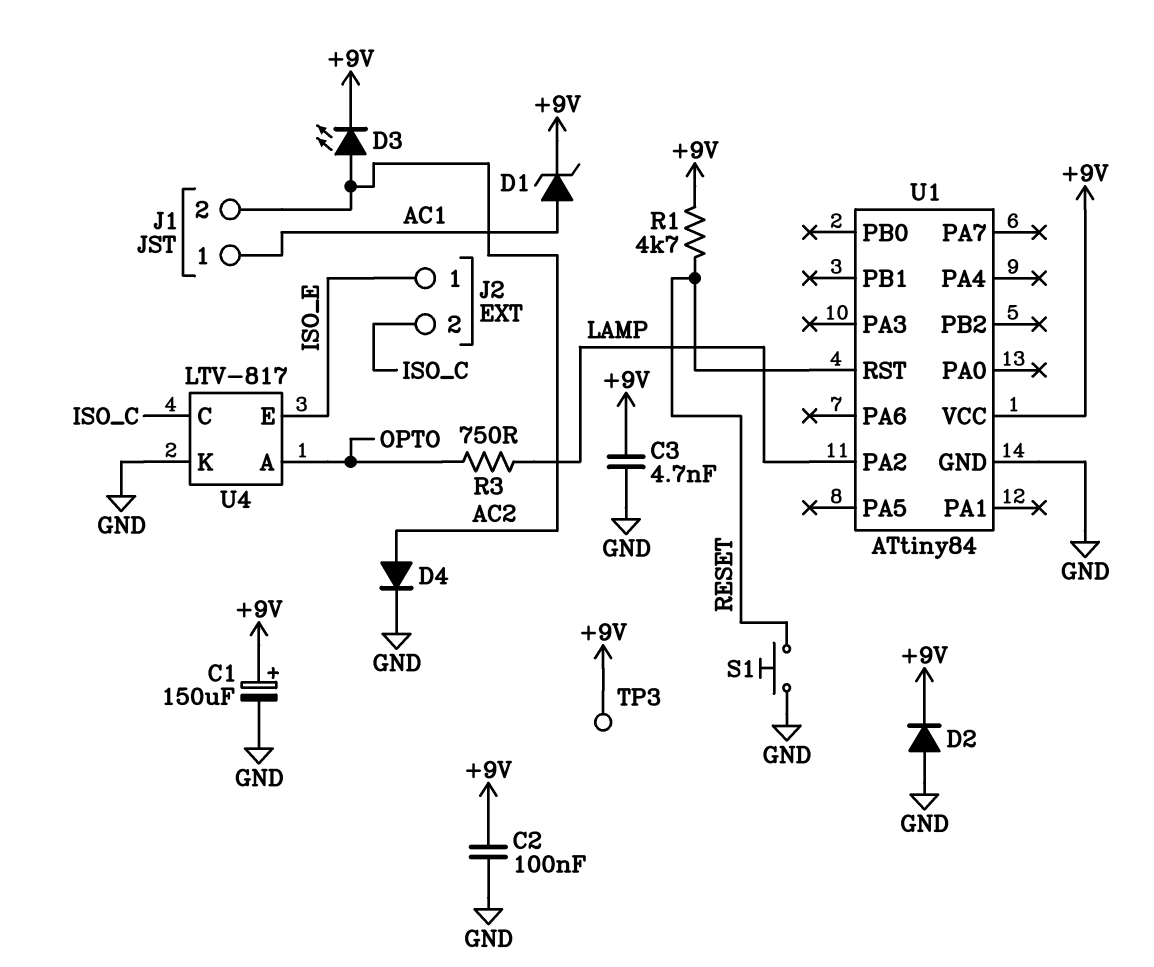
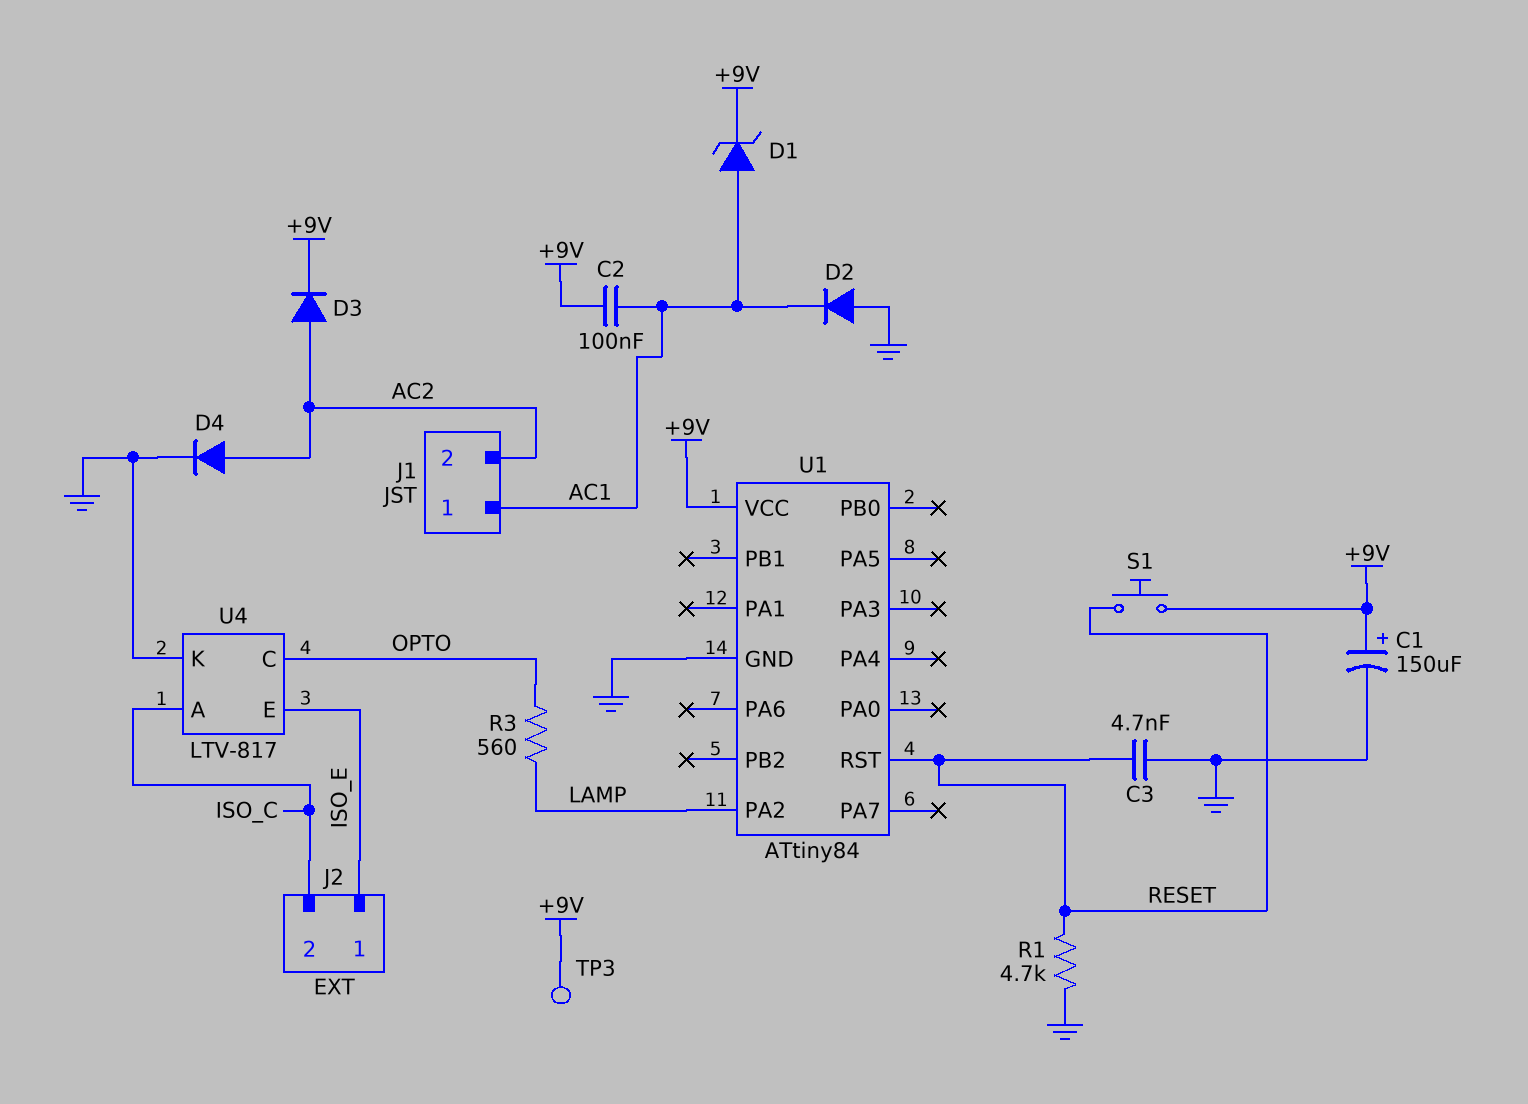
C2: 100nF (+9V, GND) -> 100nF (+9V, AC1)
C3: 4.7nF (+9V, GND) -> 4.7nF (GND, RESET)
D2: diode (A GND, K +9V) -> diode (A GND, K AC1)
D3: LED (A AC2, K +9V) -> diode (A AC2, K +9V)
R1: 4.7k (+9V, RESET) -> 4.7k (GND, RESET)
R3: 750 (LAMP, OPTO) -> 560 (LAMP, OPTO)
S1: button (GND, RESET) -> button (+9V, RESET)
U4 pin A: OPTO -> ISO_C
U4 pin C: ISO_C -> OPTO

